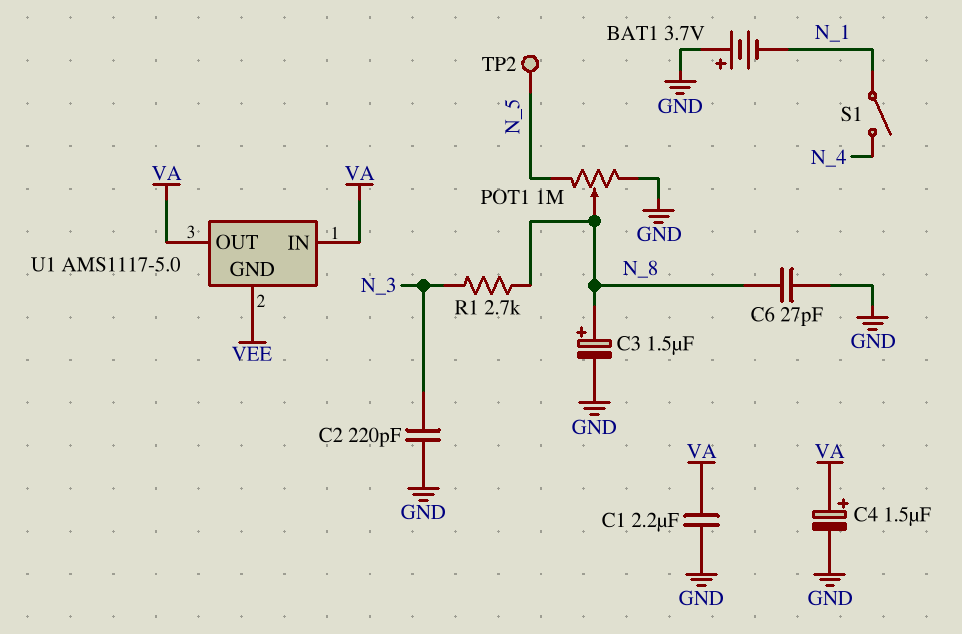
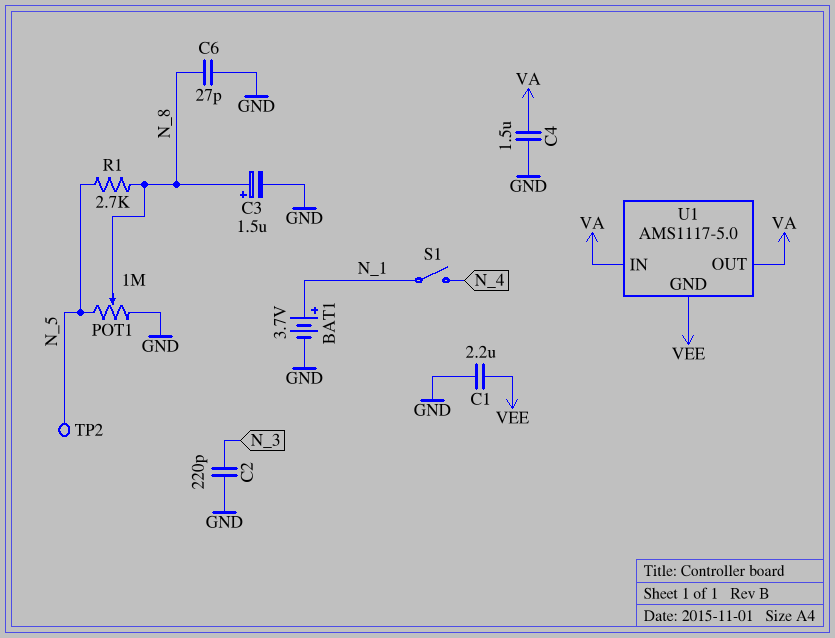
BAT1: 3.7V (plus GND, minus N_1) -> 3.7V (plus N_1, minus GND)
C1: 2.2uF (GND, VA) -> 2.2uF (GND, VEE)
C4: 1.5uF (plus VA, minus GND) -> 1.5uF (GND, VA)
R1: 2.7k (N_3, N_8) -> 2.7k (N_5, N_8)

